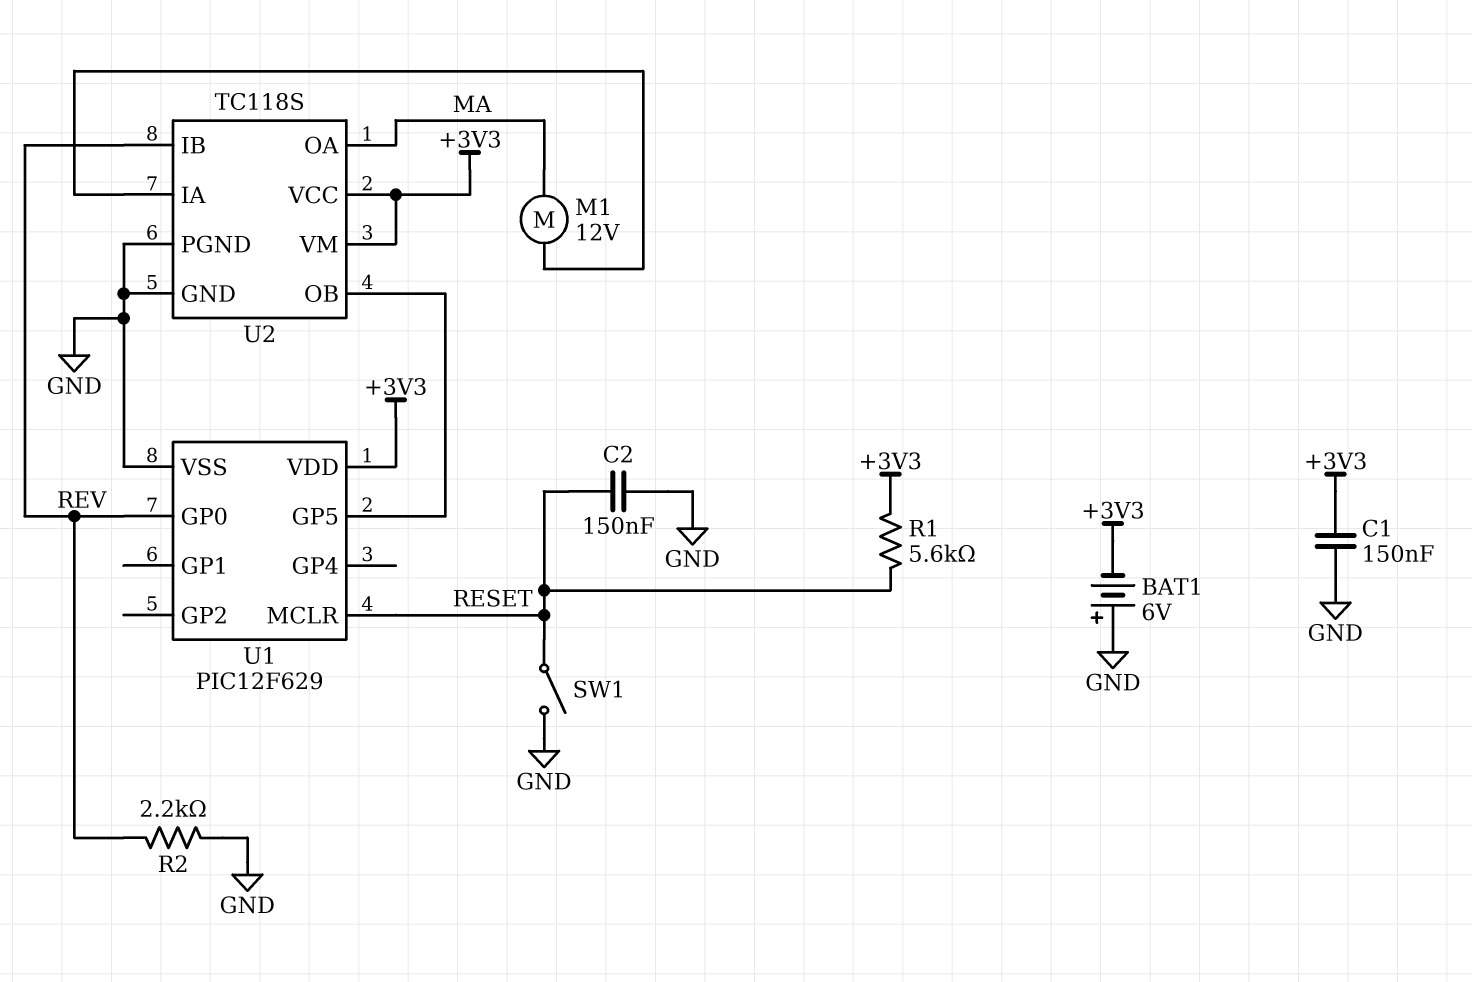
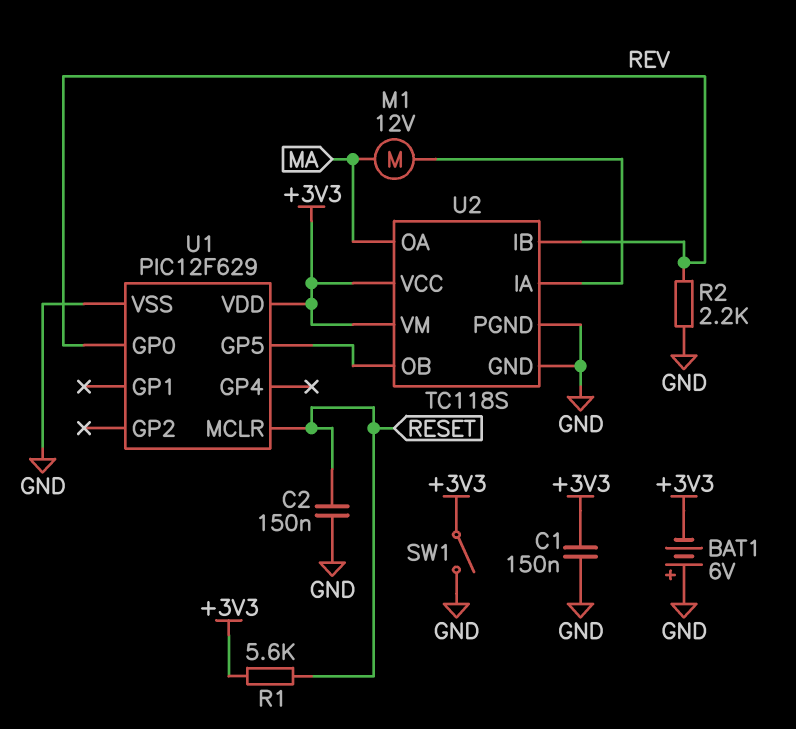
SW1: switch (GND, RESET) -> switch (+3V3, GND)

